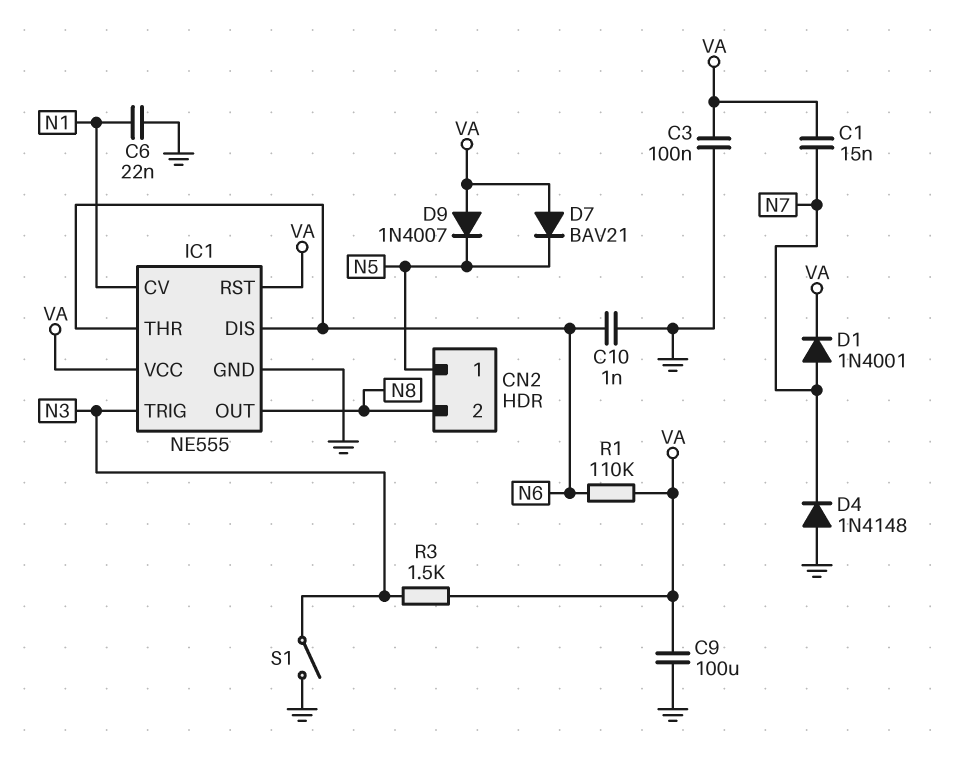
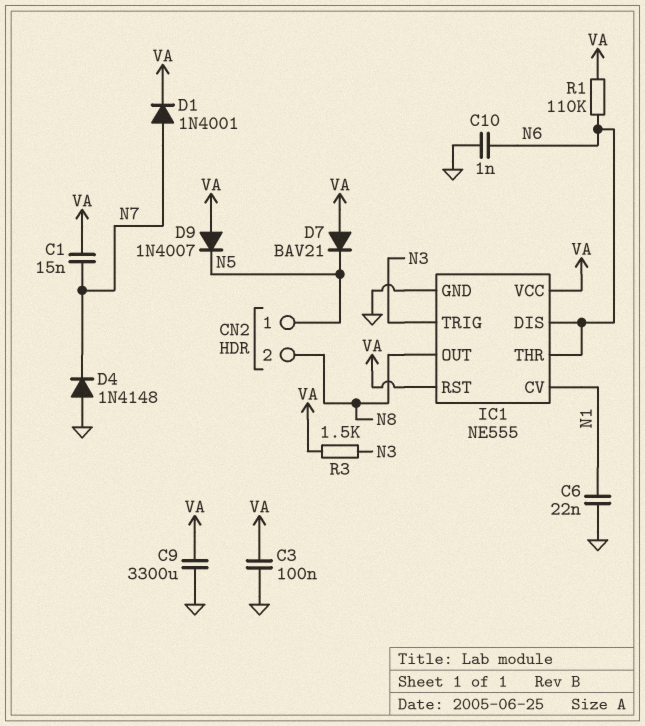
C9: 100uF (GND, VA) -> 3300uF (GND, VA)
S1: switch (GND, N3) -> none

